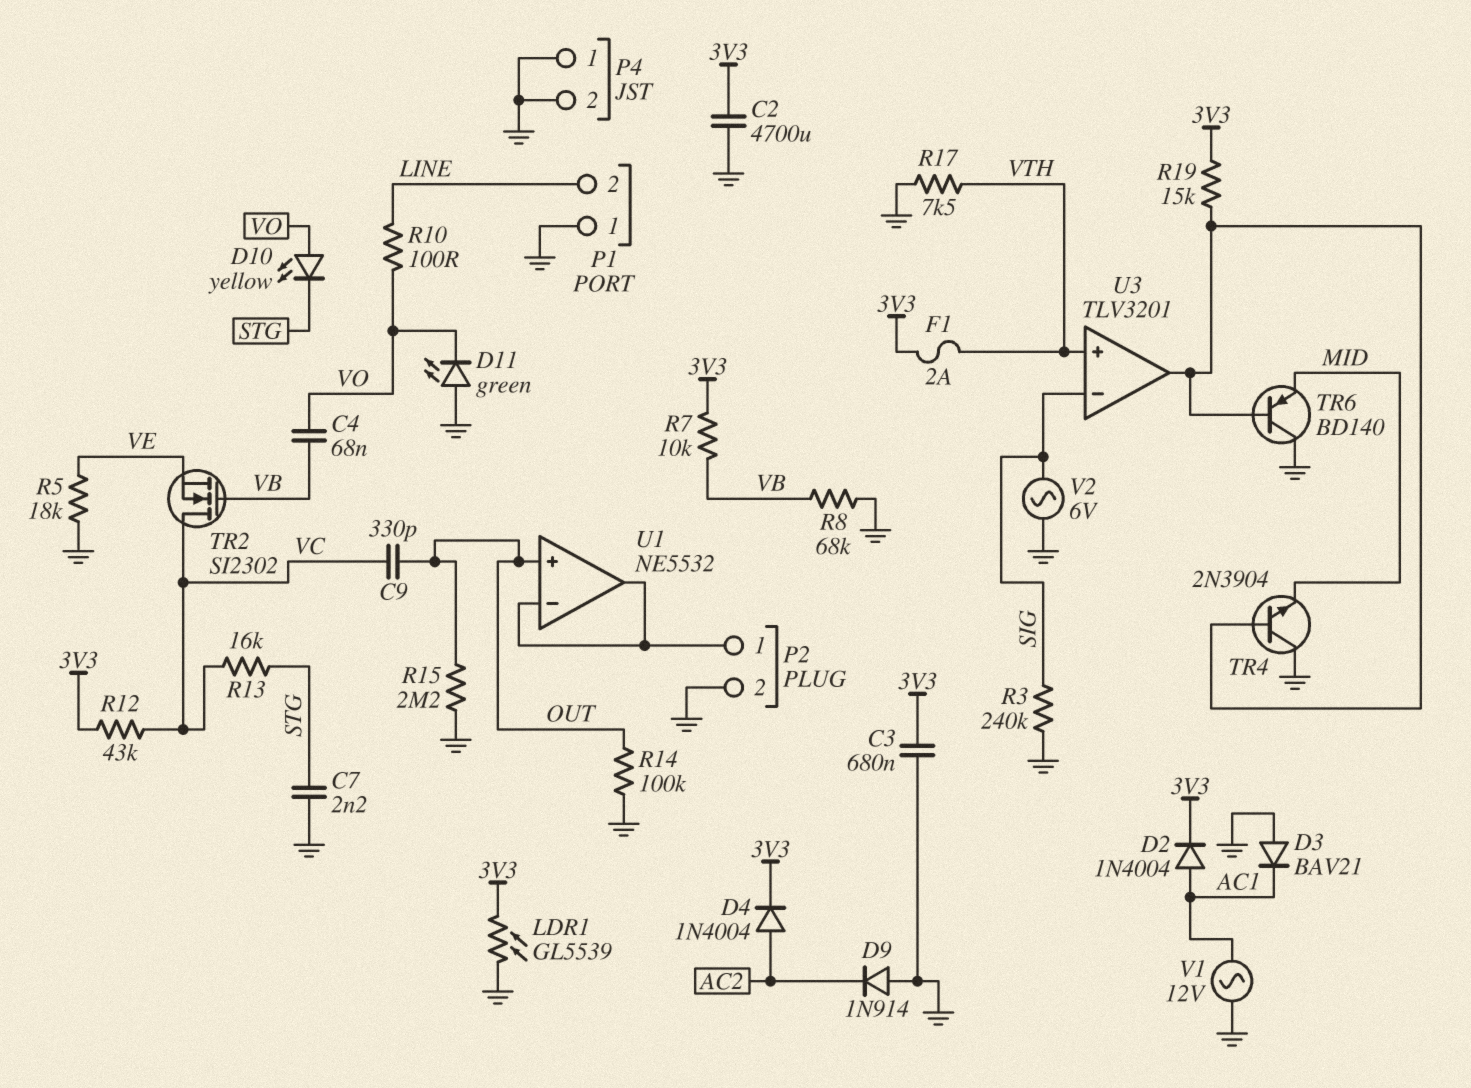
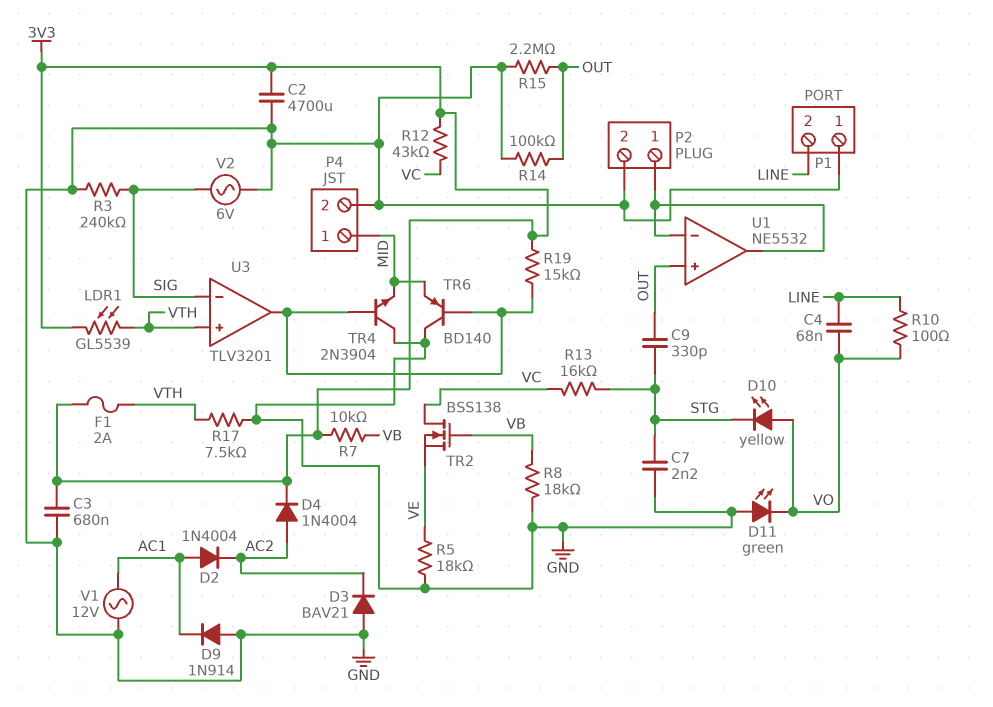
C4: 68nF (VB, VO) -> 68nF (LINE, VO)
C9: 330pF (OUT, VC) -> 330pF (OUT, STG)
D2: diode 1N4004 (A AC1, K 3V3) -> diode 1N4004 (A AC1, K AC2)
D3: diode BAV21 (A GND, K AC1) -> diode BAV21 (A GND, K AC2)
D9: diode 1N914 (A GND, K AC2) -> diode 1N914 (A GND, K AC1)
LDR1: GL5539 (3V3, GND) -> GL5539 (3V3, VTH)
P4 pin 1: GND -> MID
R8: 68k (GND, VB) -> 18k (GND, VB)
TR2: NMOS SI2302 (G VB, D VC, S VE) -> NMOS BSS138 (G VB, D VC, S VE)

